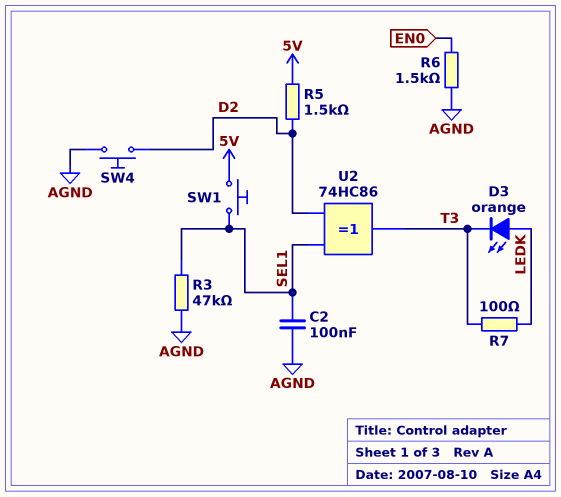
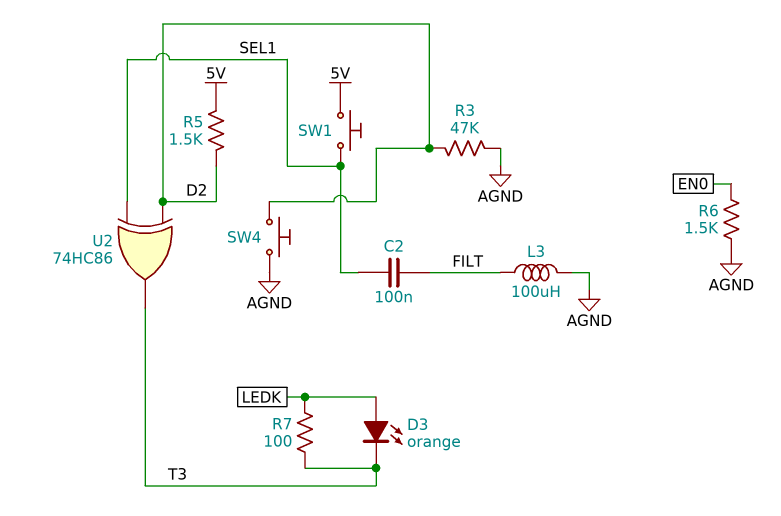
C2: 100nF (AGND, SEL1) -> 100nF (FILT, SEL1)
L3: none -> 100uH (AGND, FILT)
R3: 47k (AGND, SEL1) -> 47k (AGND, D2)

